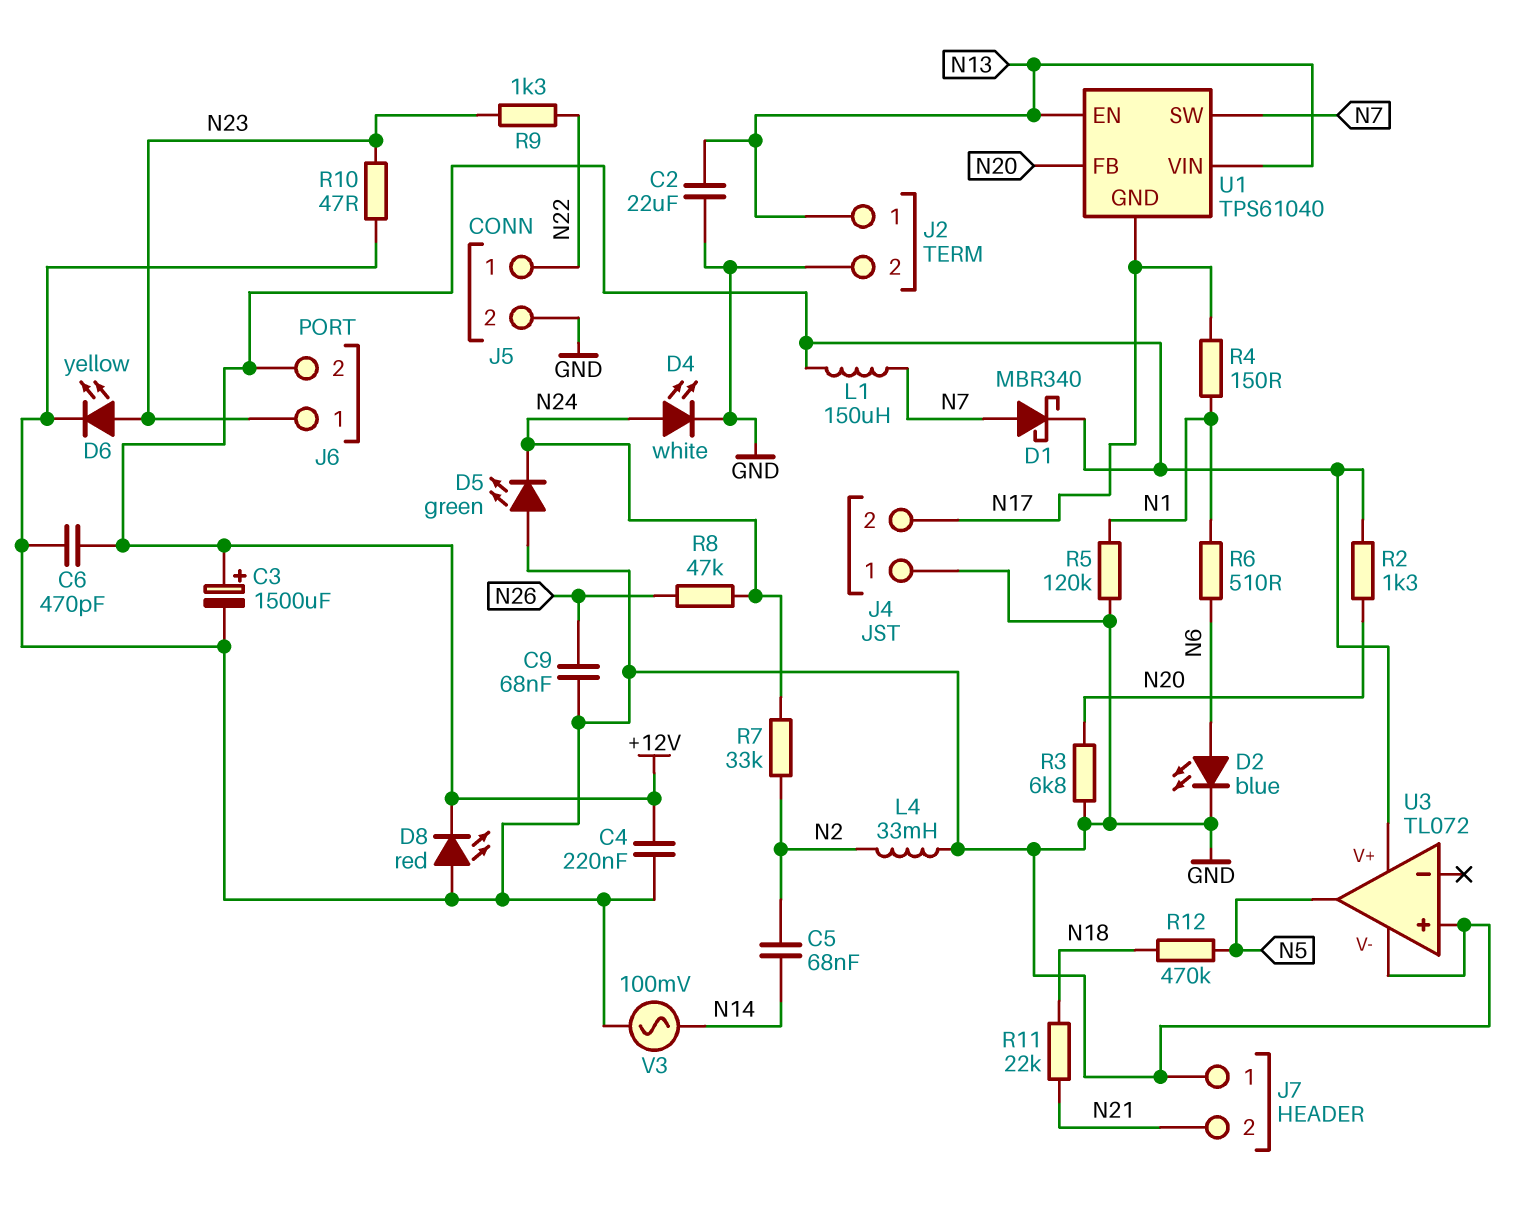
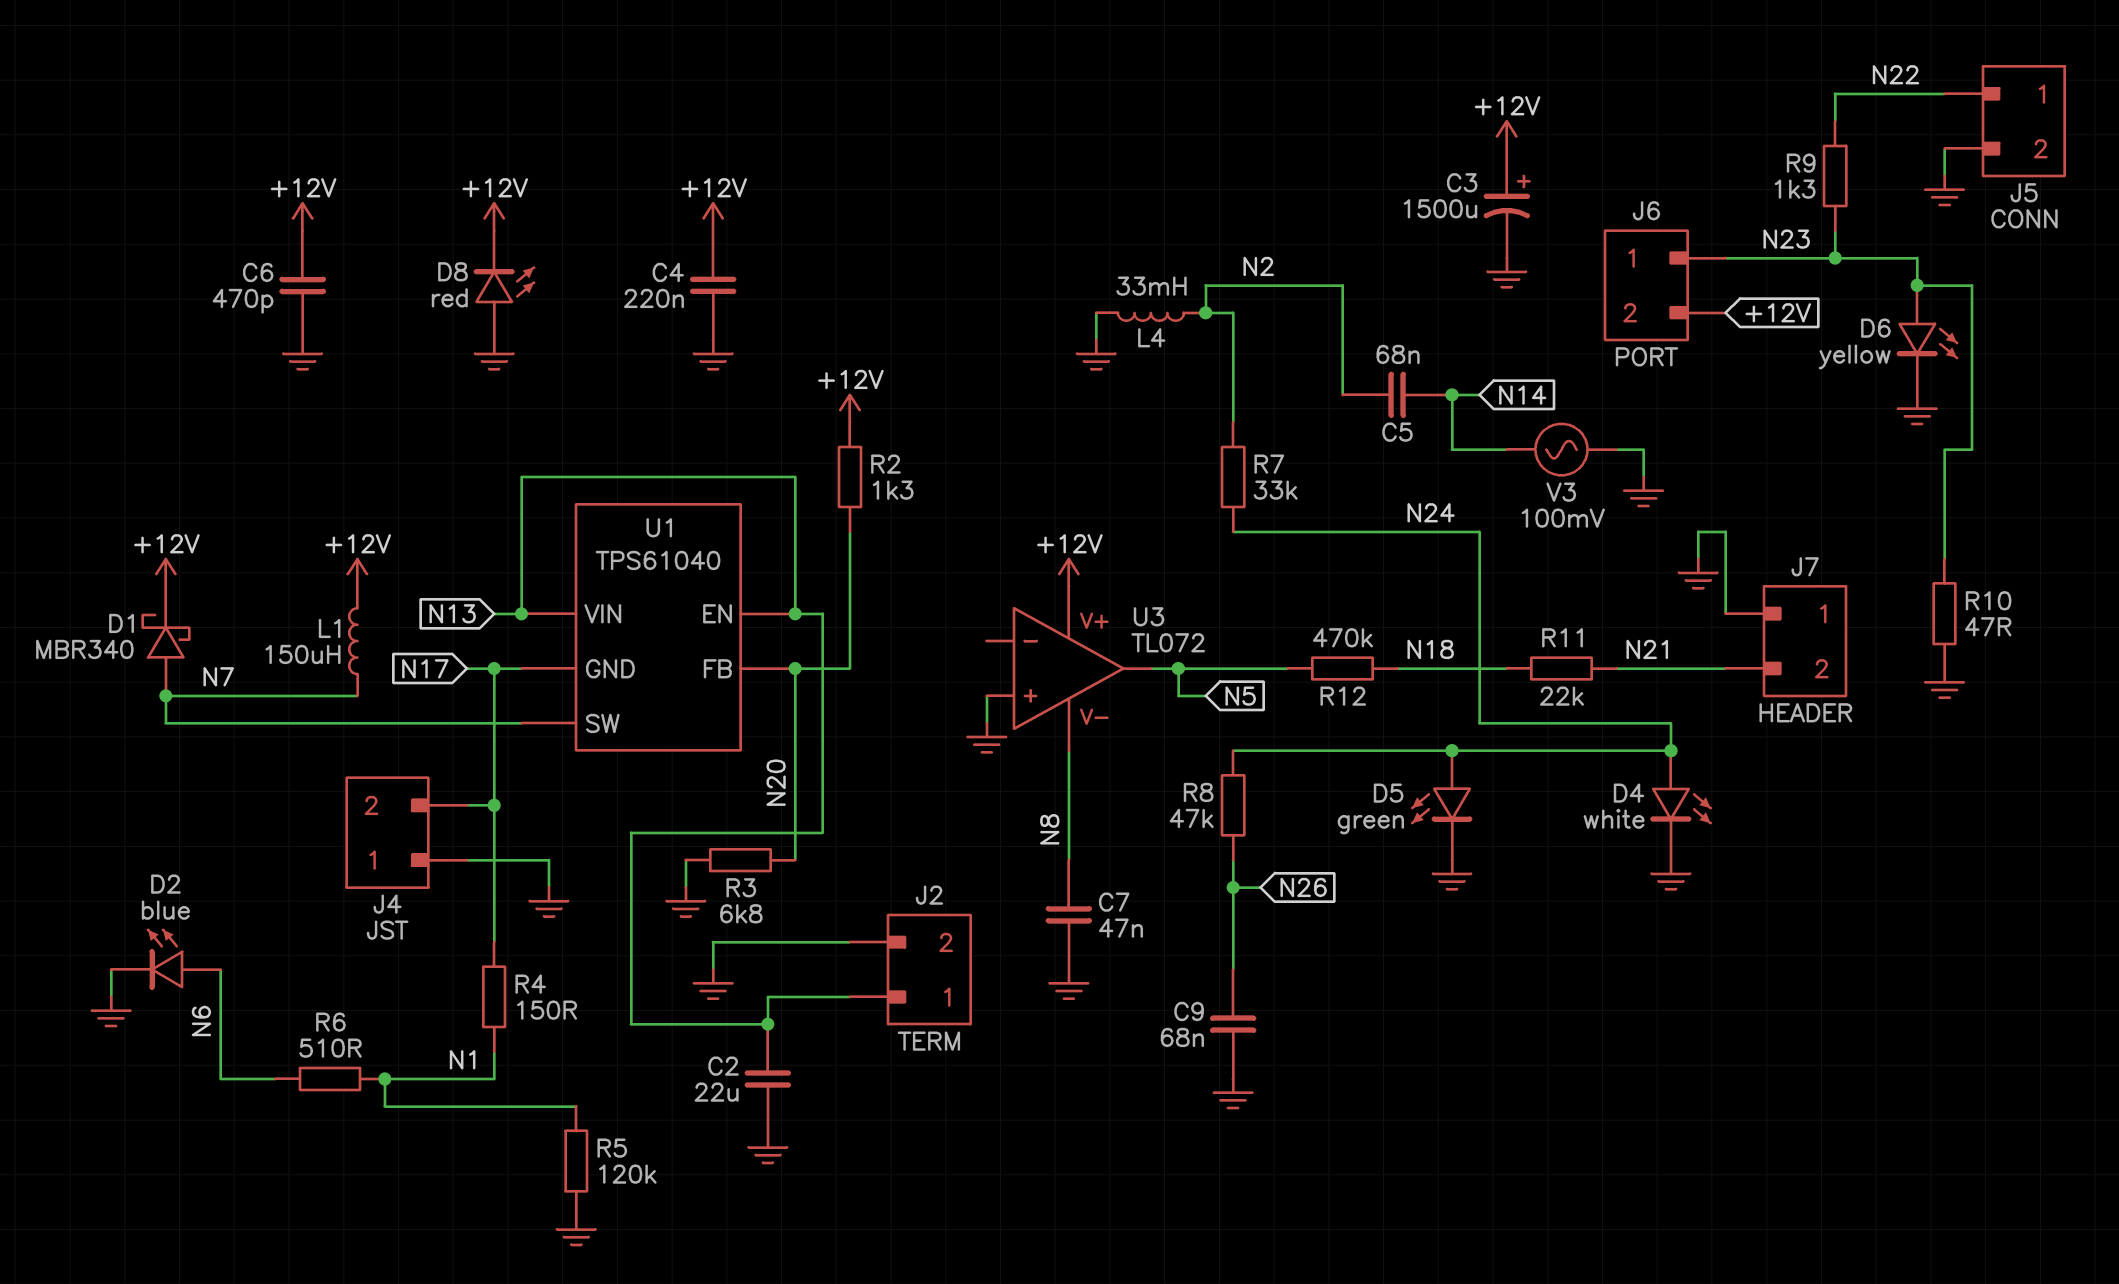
C7: none -> 47nF (GND, N8)
D5: LED green (A GND, K N24) -> LED green (A N24, K GND)
U3 pin V-: GND -> N8

